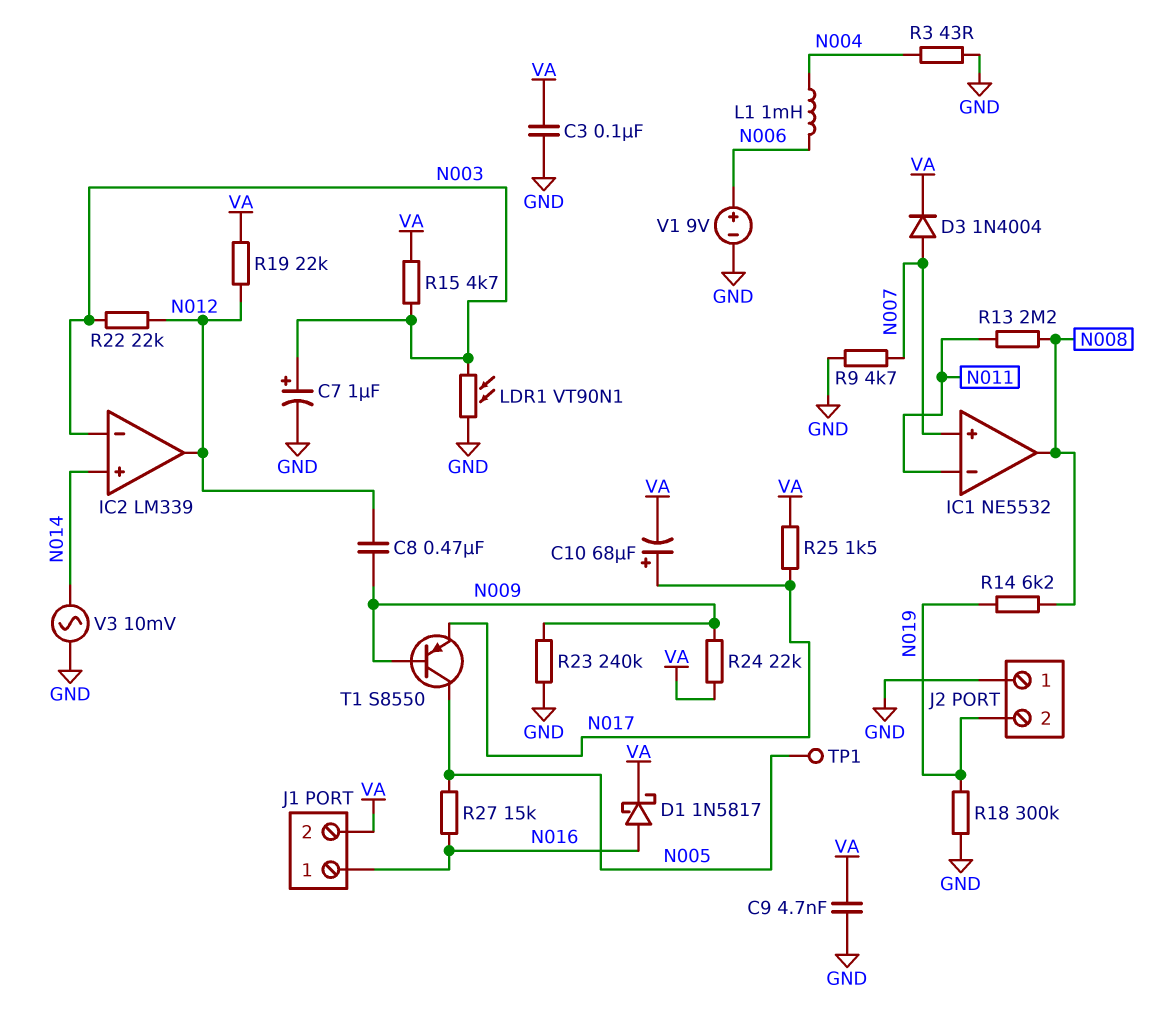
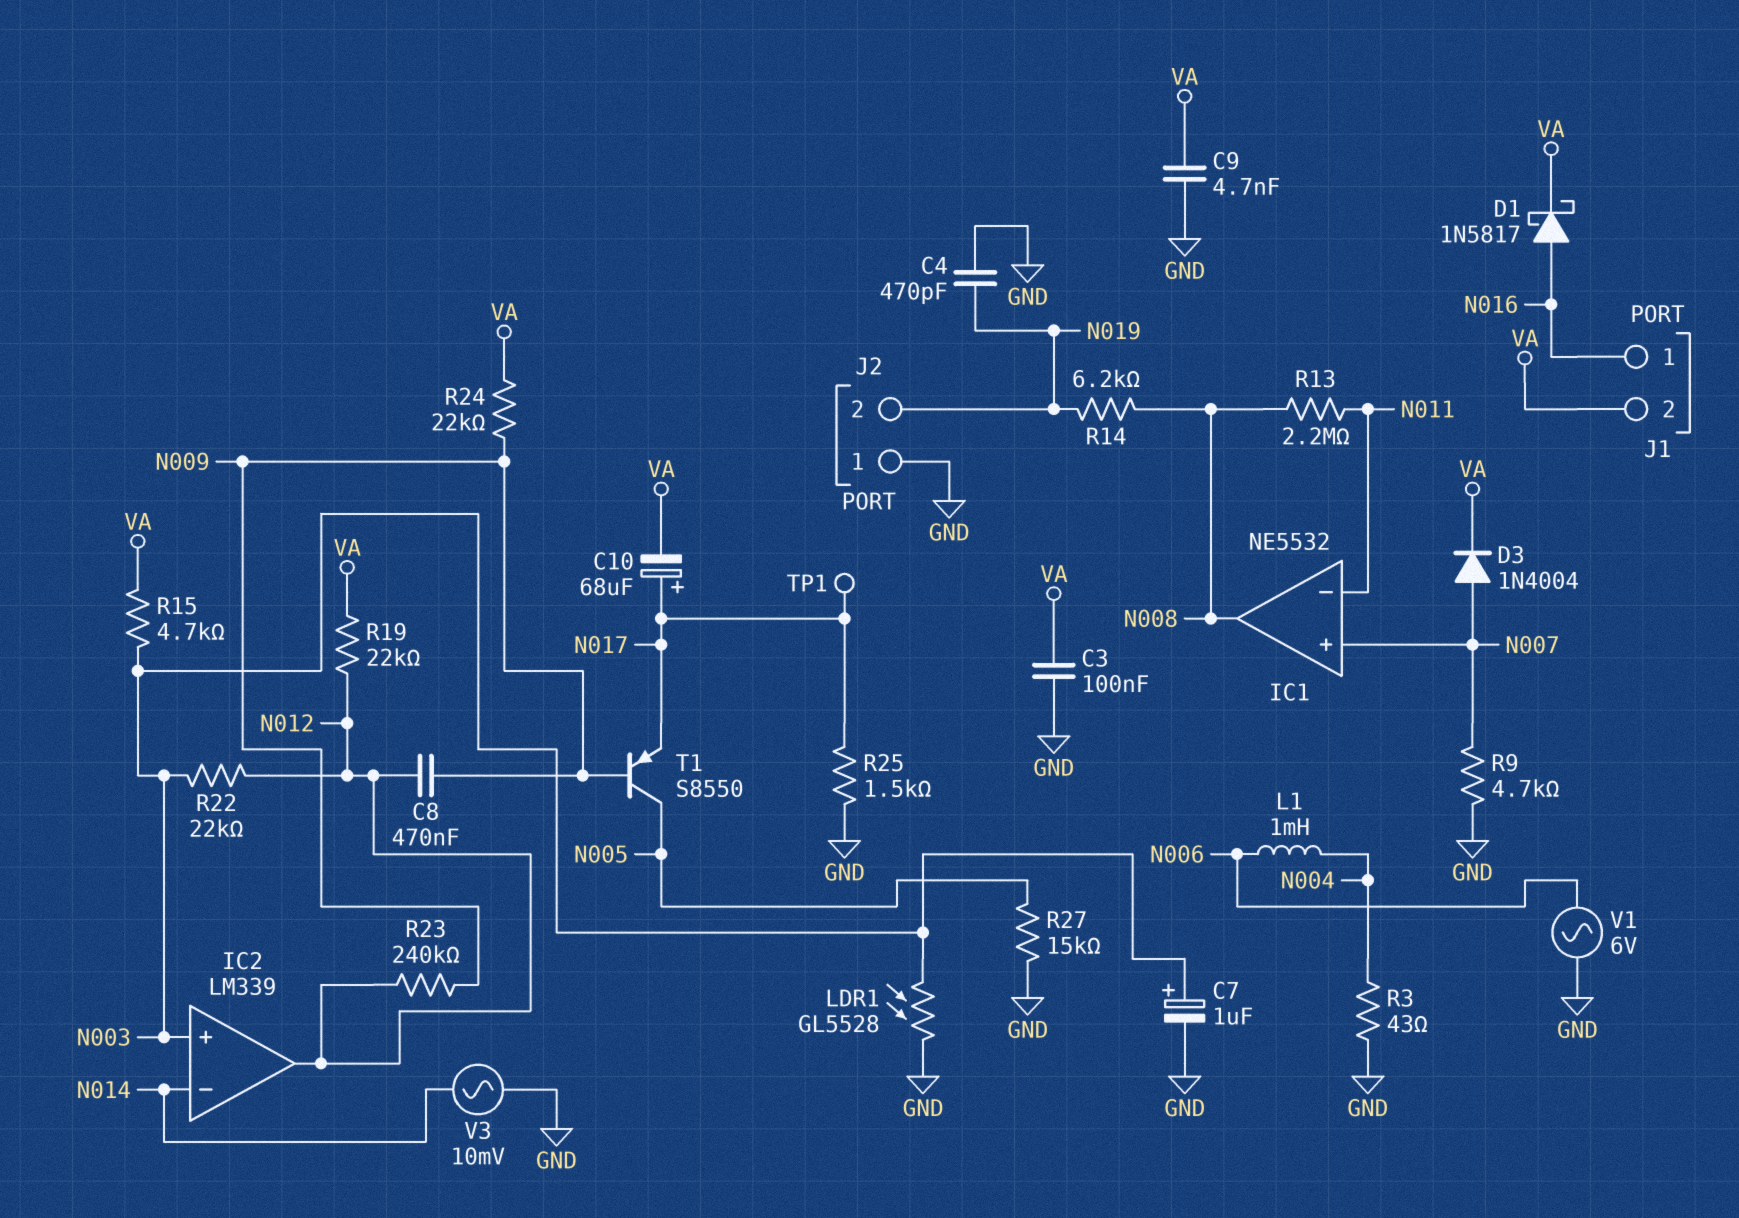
C4: none -> 470pF (GND, N019)
IC2 pin in+: N014 -> N003
IC2 pin in-: N003 -> N014
LDR1: VT90N1 (GND, N003) -> GL5528 (GND, N003)
R18: 300k (GND, N019) -> none
R23: 240k (GND, N009) -> 240k (N009, N012)
R25: 1.5k (N017, VA) -> 1.5k (GND, N017)
R27: 15k (N005, N016) -> 15k (GND, N005)
TP1: test point (N005) -> test point (N017)
V1: 9V (plus N006, minus GND) -> AC 6V (GND, N006)

